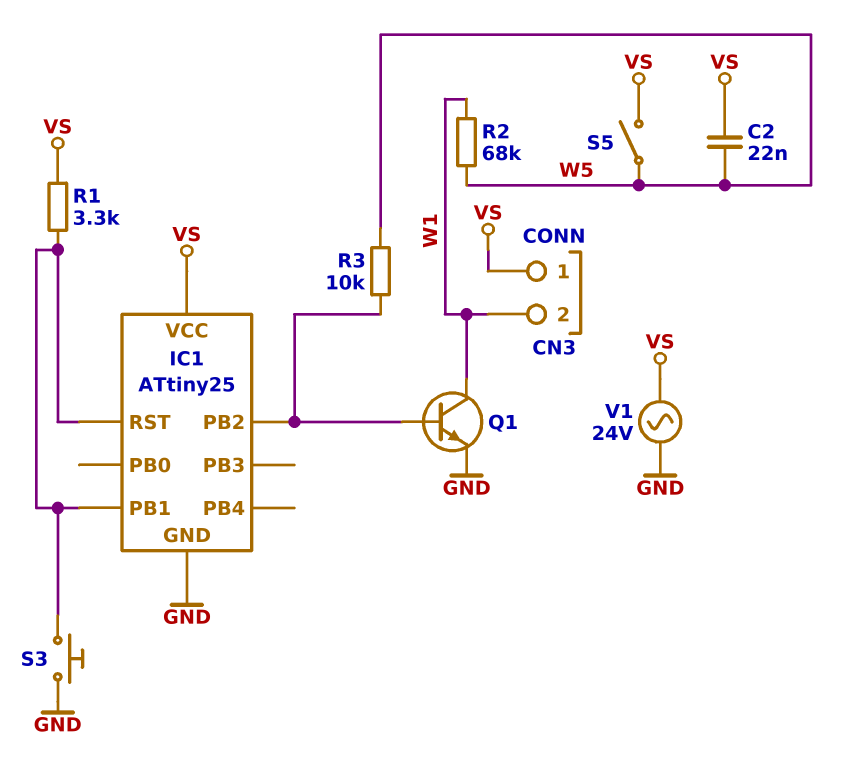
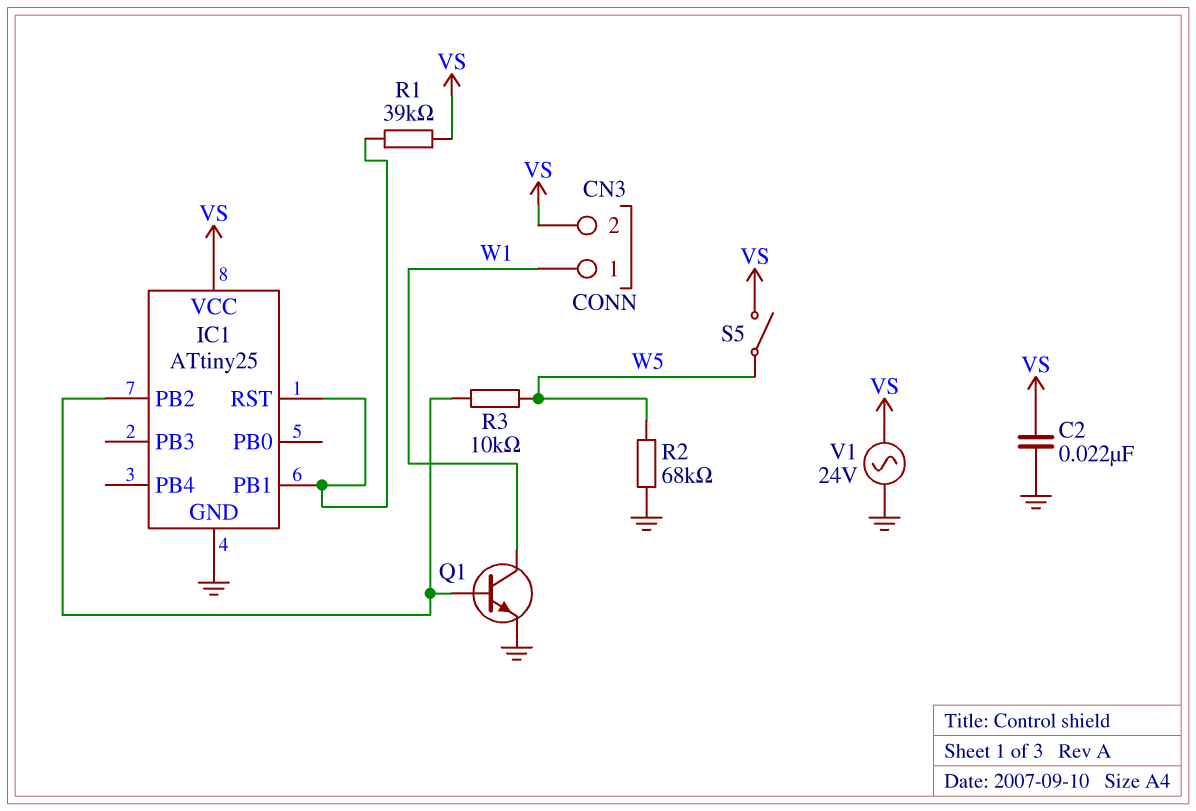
C2: 22nF (VS, W5) -> 22nF (GND, VS)
CN3 pin 1: VS -> W1
CN3 pin 2: W1 -> VS
R1: 3.3k (IC1/PB1, VS) -> 39k (IC1/PB1, VS)
R2: 68k (W1, W5) -> 68k (GND, W5)
S3: button (GND, IC1/PB1) -> none

